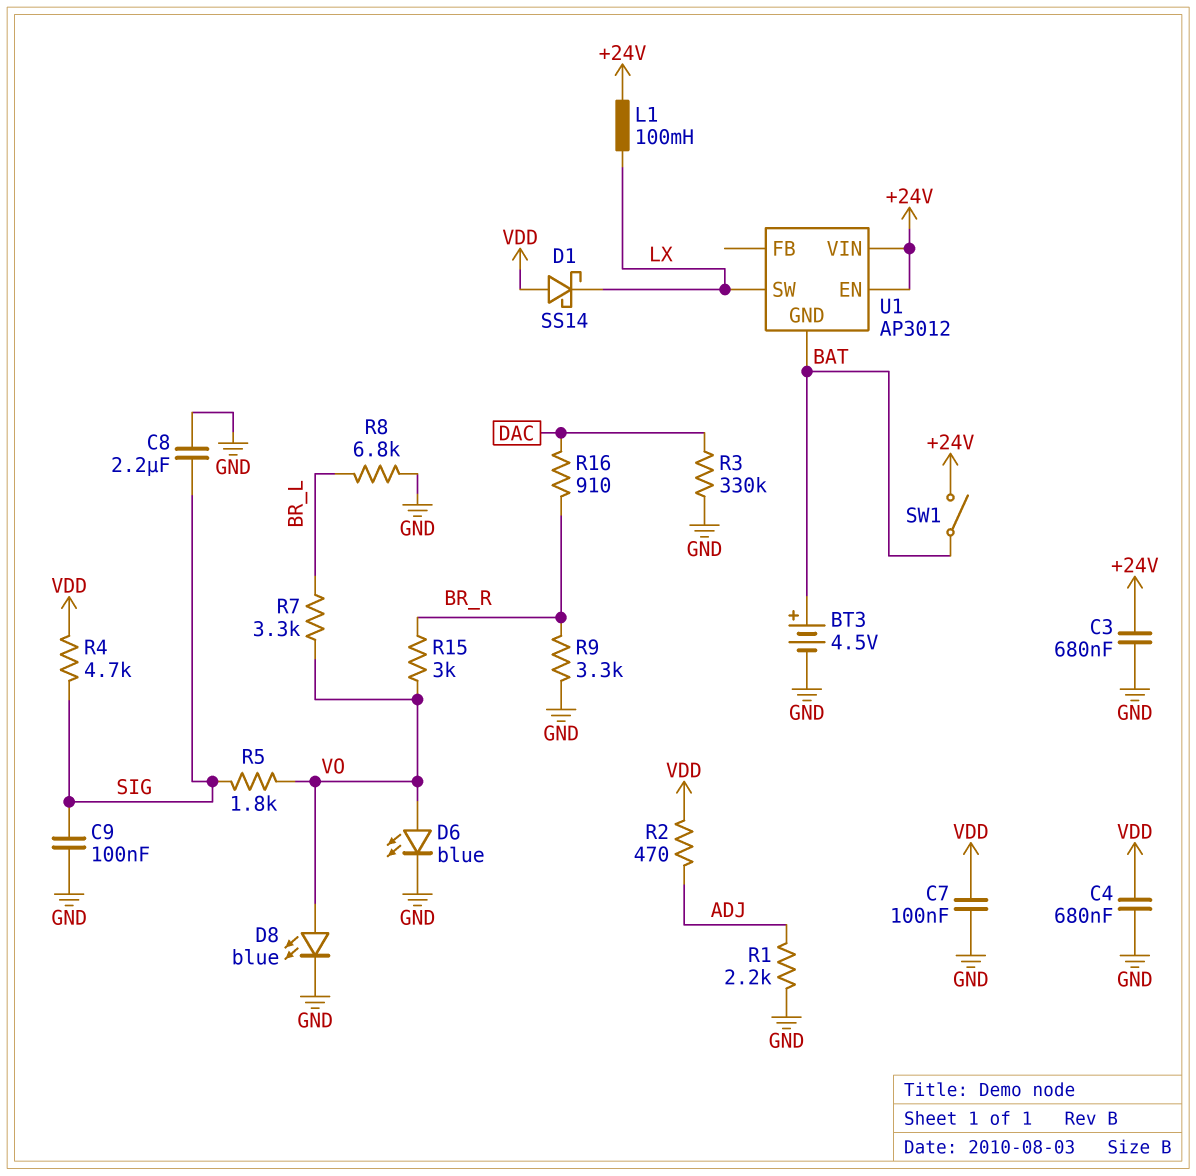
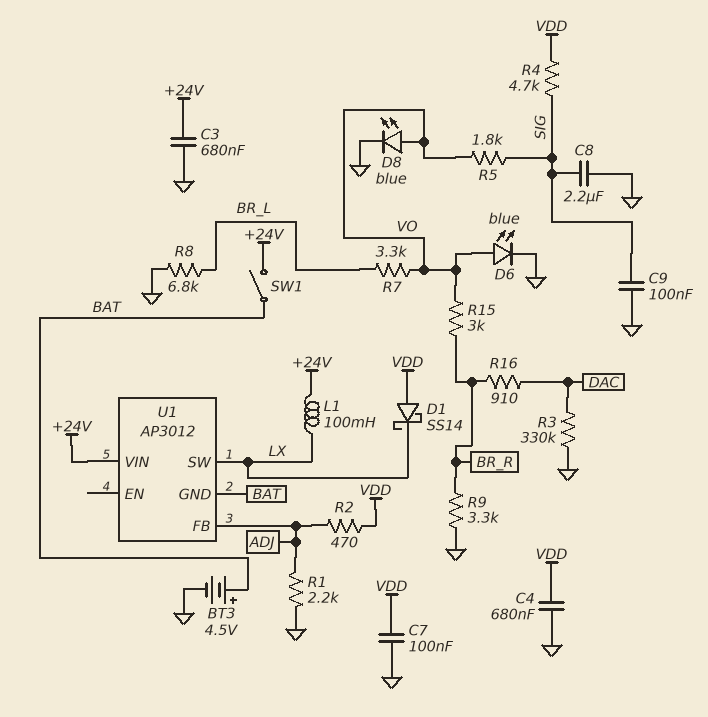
U1 pin EN: +24V -> none
U1 pin FB: none -> ADJ

